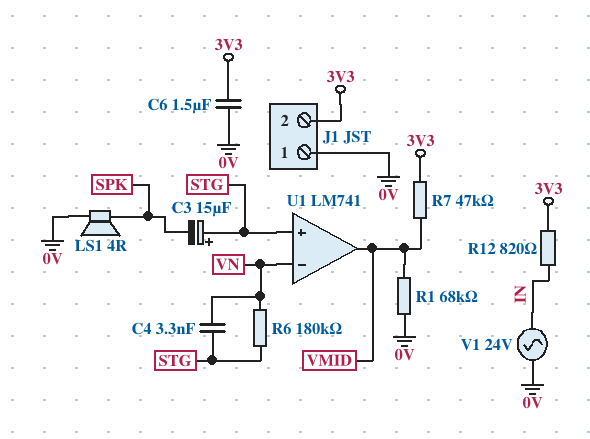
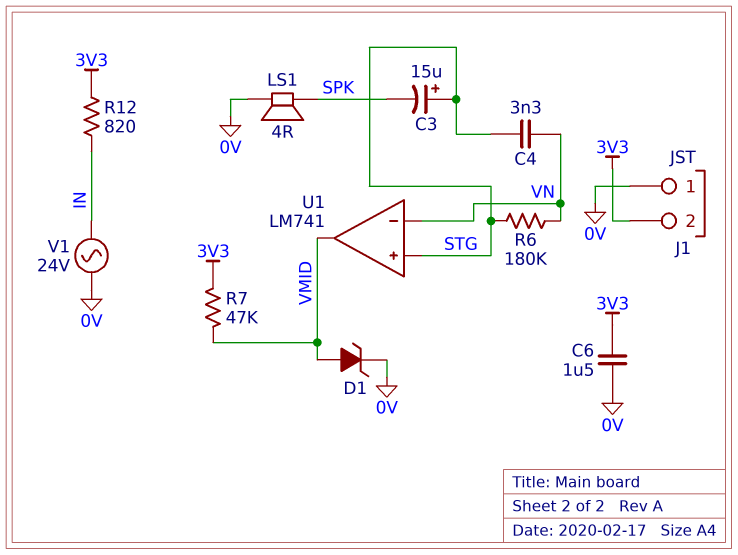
D1: none -> zener (A VMID, K 0V)
R1: 68k (0V, VMID) -> none

